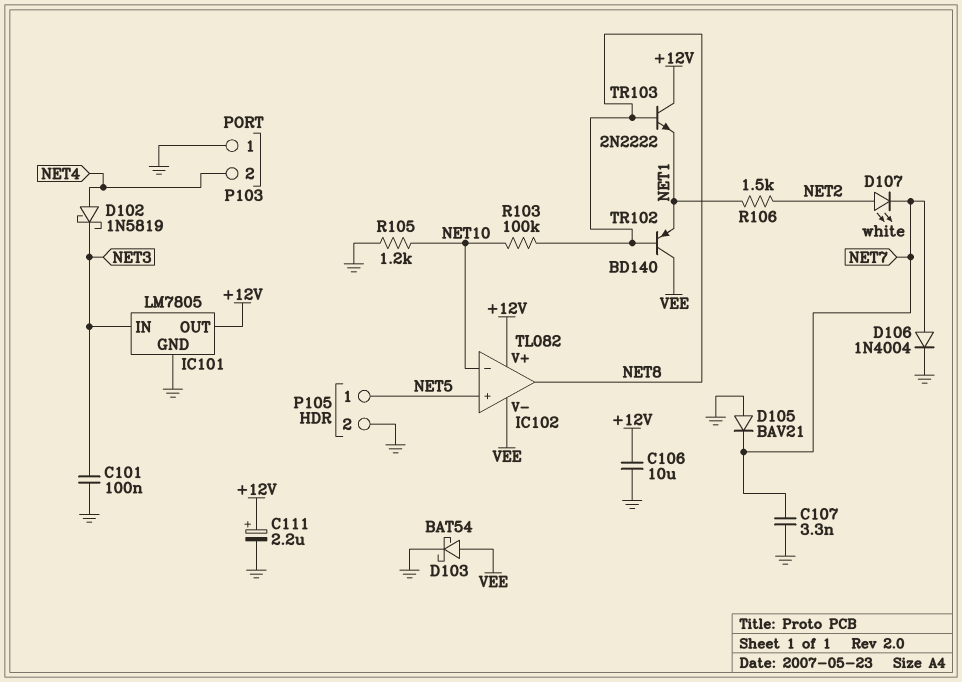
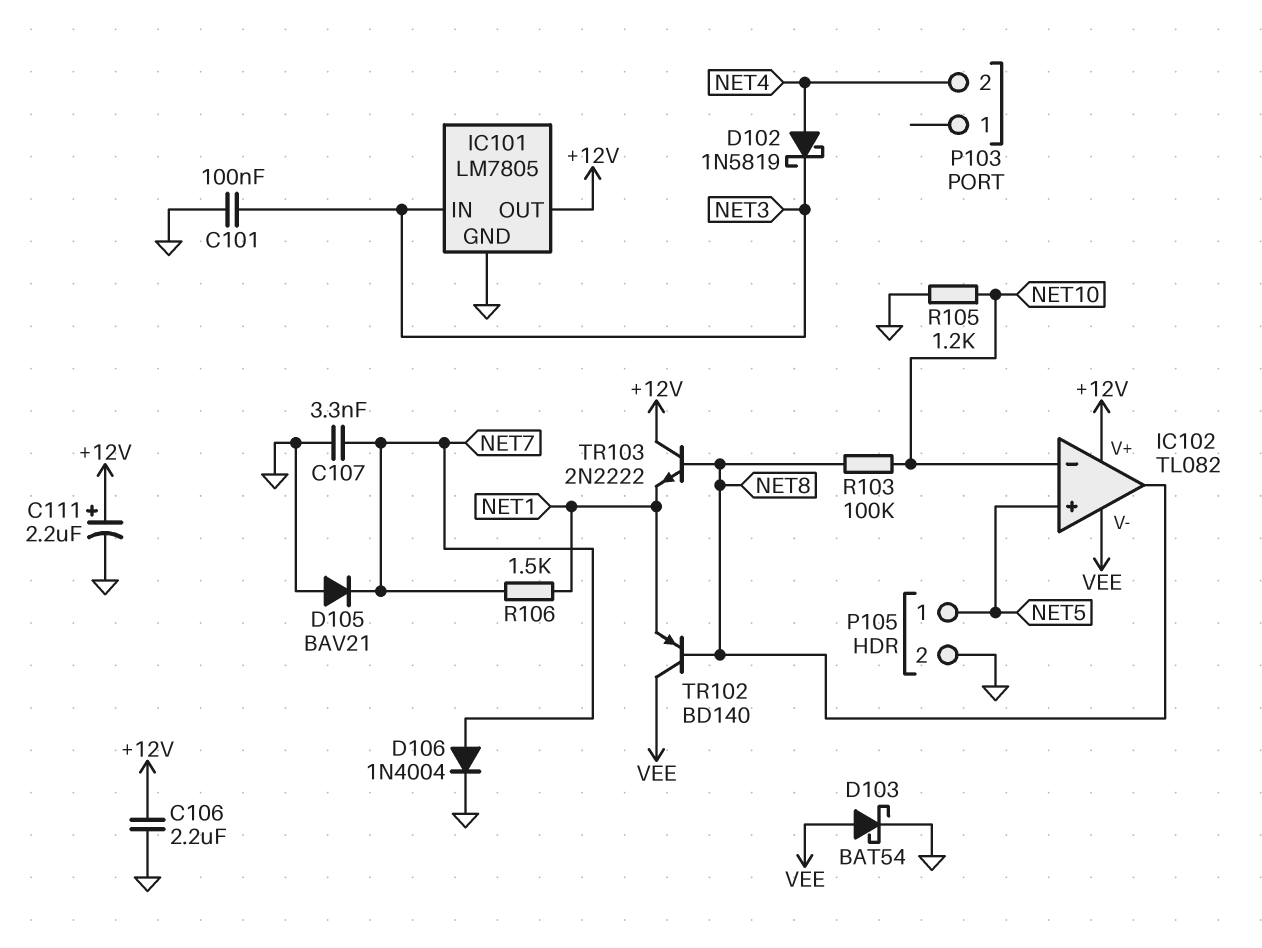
C106: 10uF (+12V, GND) -> 2.2uF (+12V, GND)
D107: LED white (A NET2, K NET7) -> none
P103 pin 1: GND -> none
R106: 1.5k (NET1, NET2) -> 1.5k (NET1, NET7)

